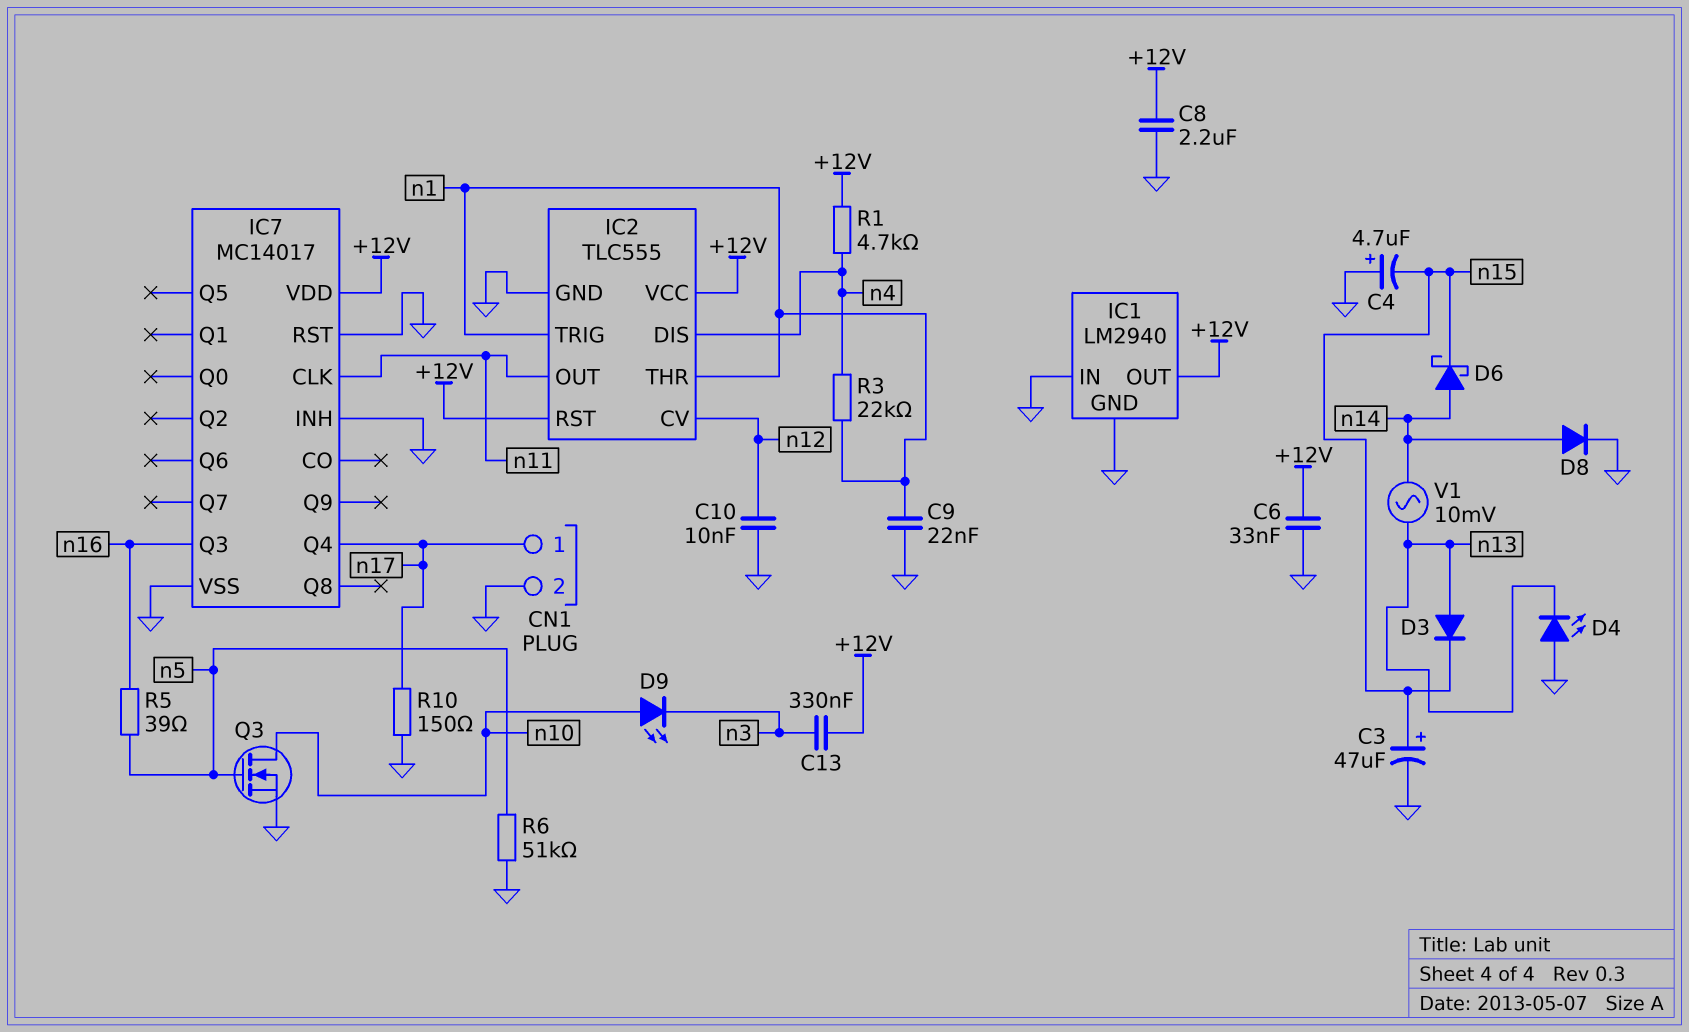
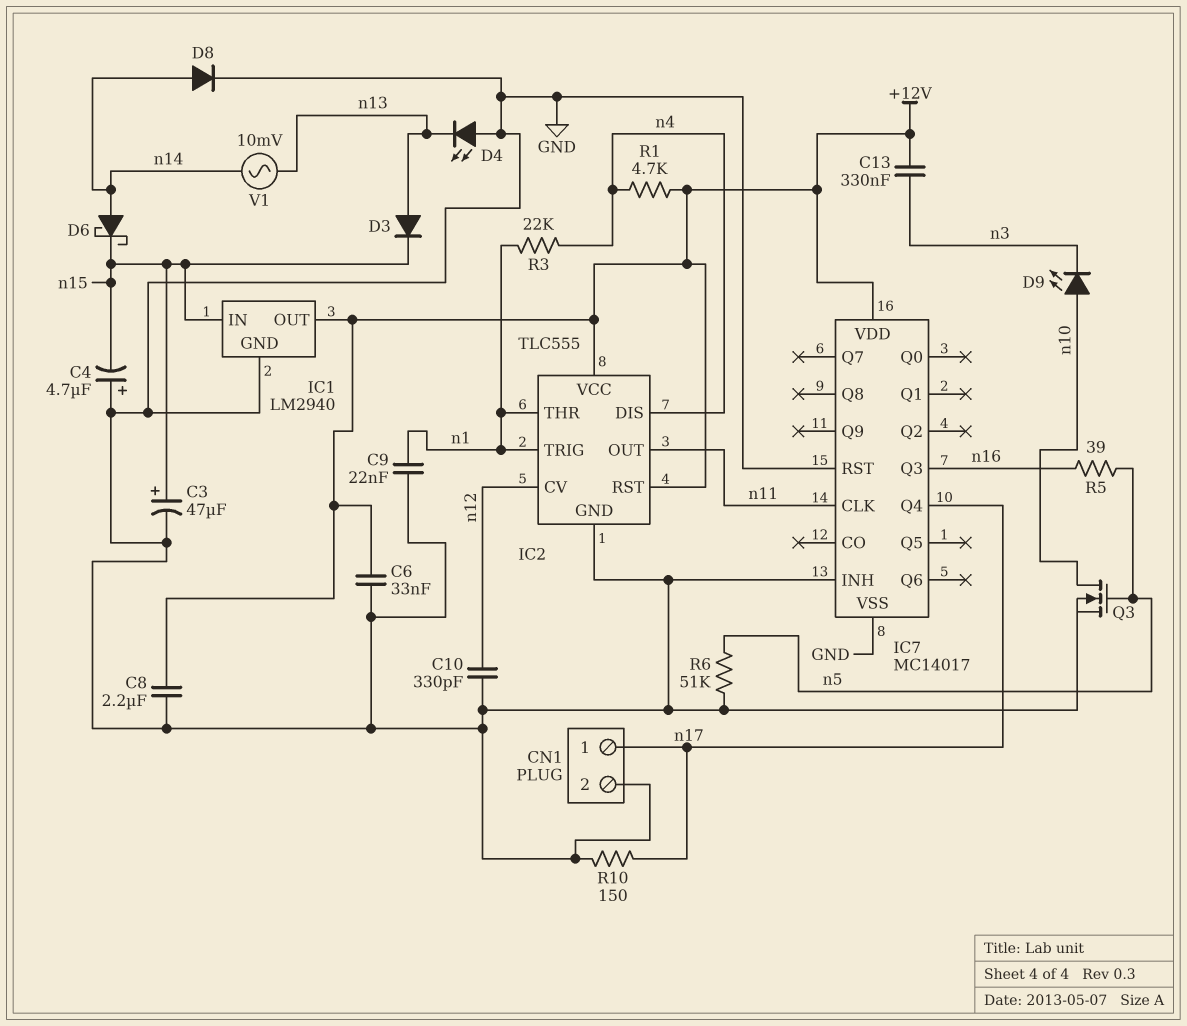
C10: 10nF (GND, n12) -> 330pF (GND, n12)
IC1 pin IN: GND -> n15

